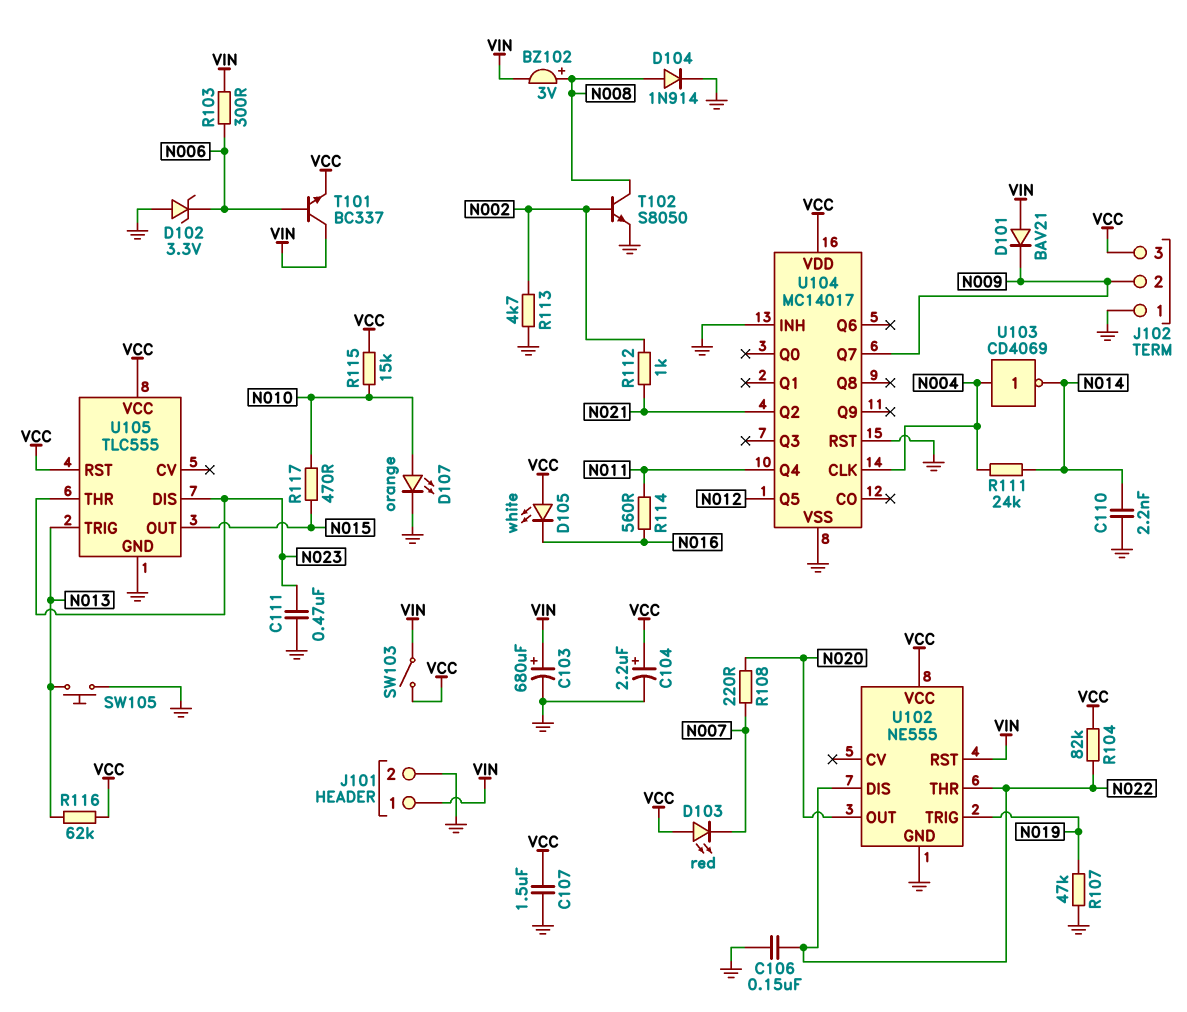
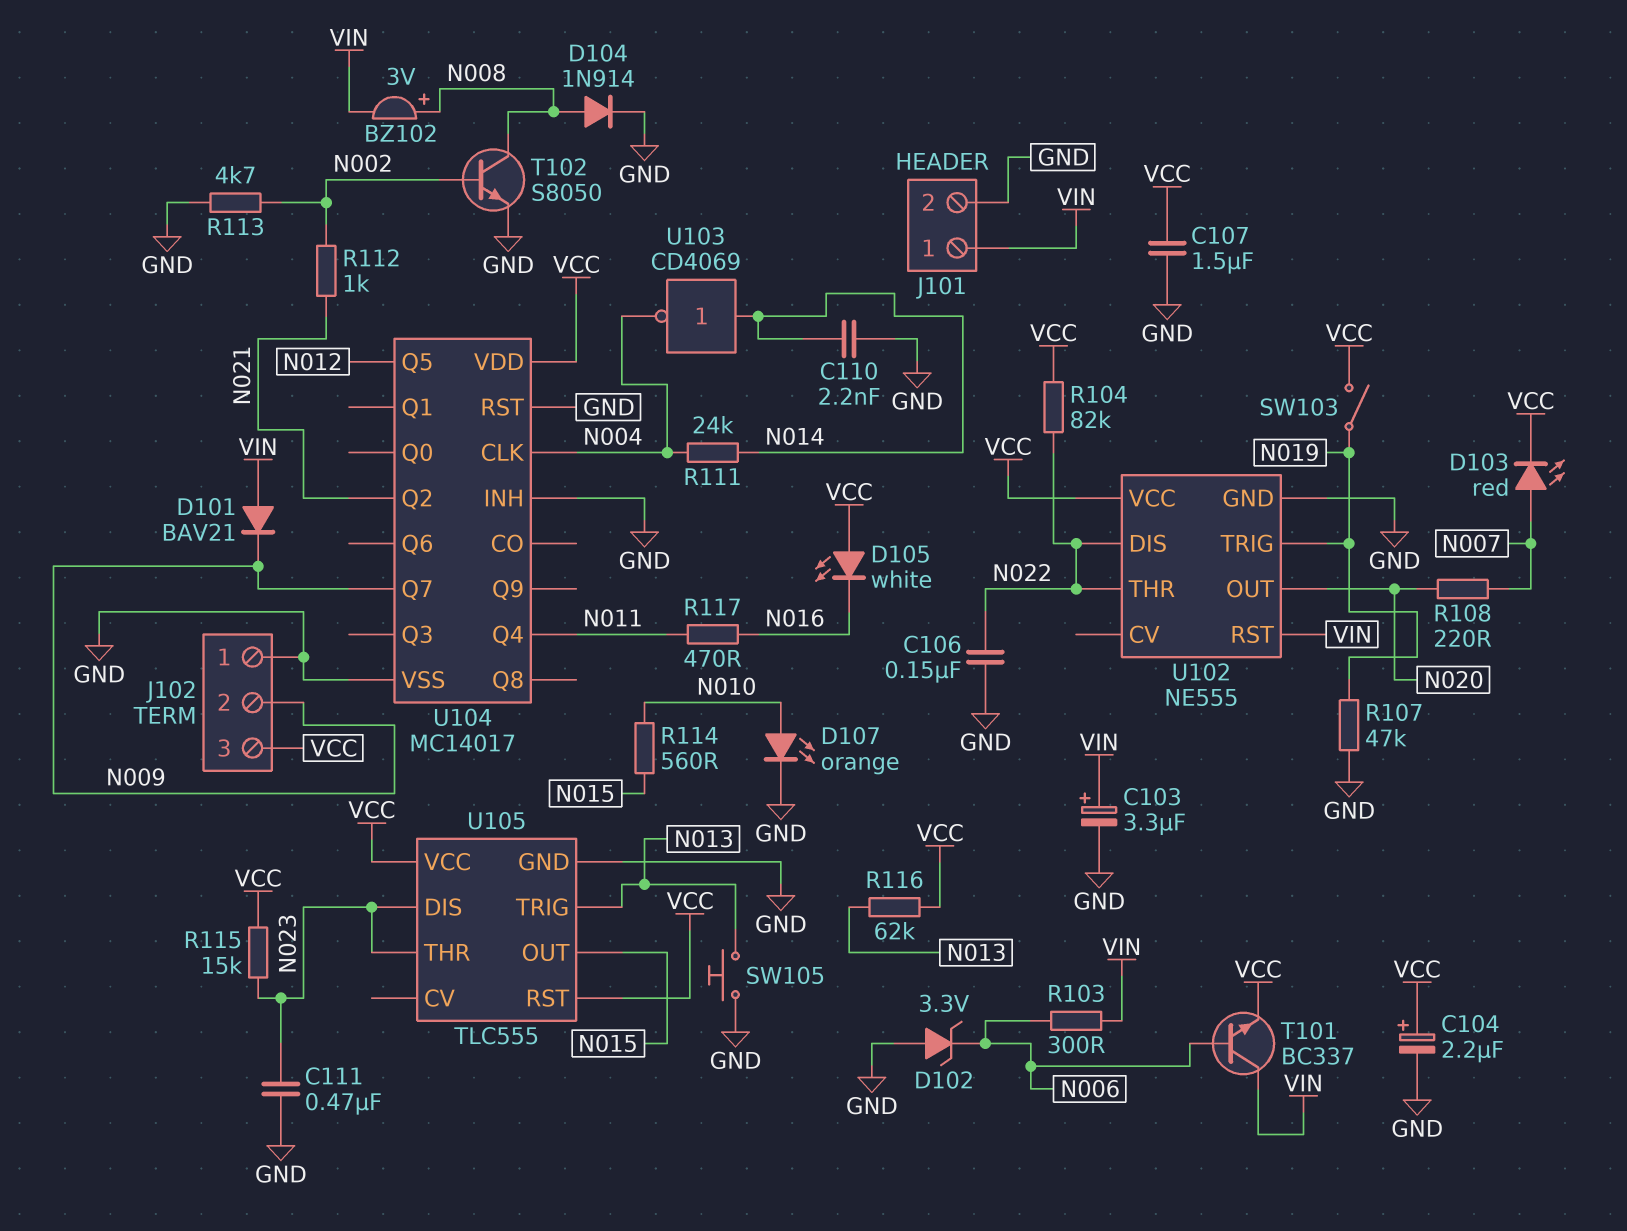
C103: 680uF (plus VIN, minus GND) -> 3.3uF (plus VIN, minus GND)
D103: LED red (A VCC, K N007) -> LED red (A N007, K VCC)
R114: 560 (N011, N016) -> 560 (N010, N015)
R115: 15k (N010, VCC) -> 15k (N023, VCC)
R117: 470 (N010, N015) -> 470 (N011, N016)
SW103: switch (VCC, VIN) -> switch (N019, VCC)
U103: NOT CD4069 (in N004, out N014) -> NOT CD4069 (in N014, out N004)

